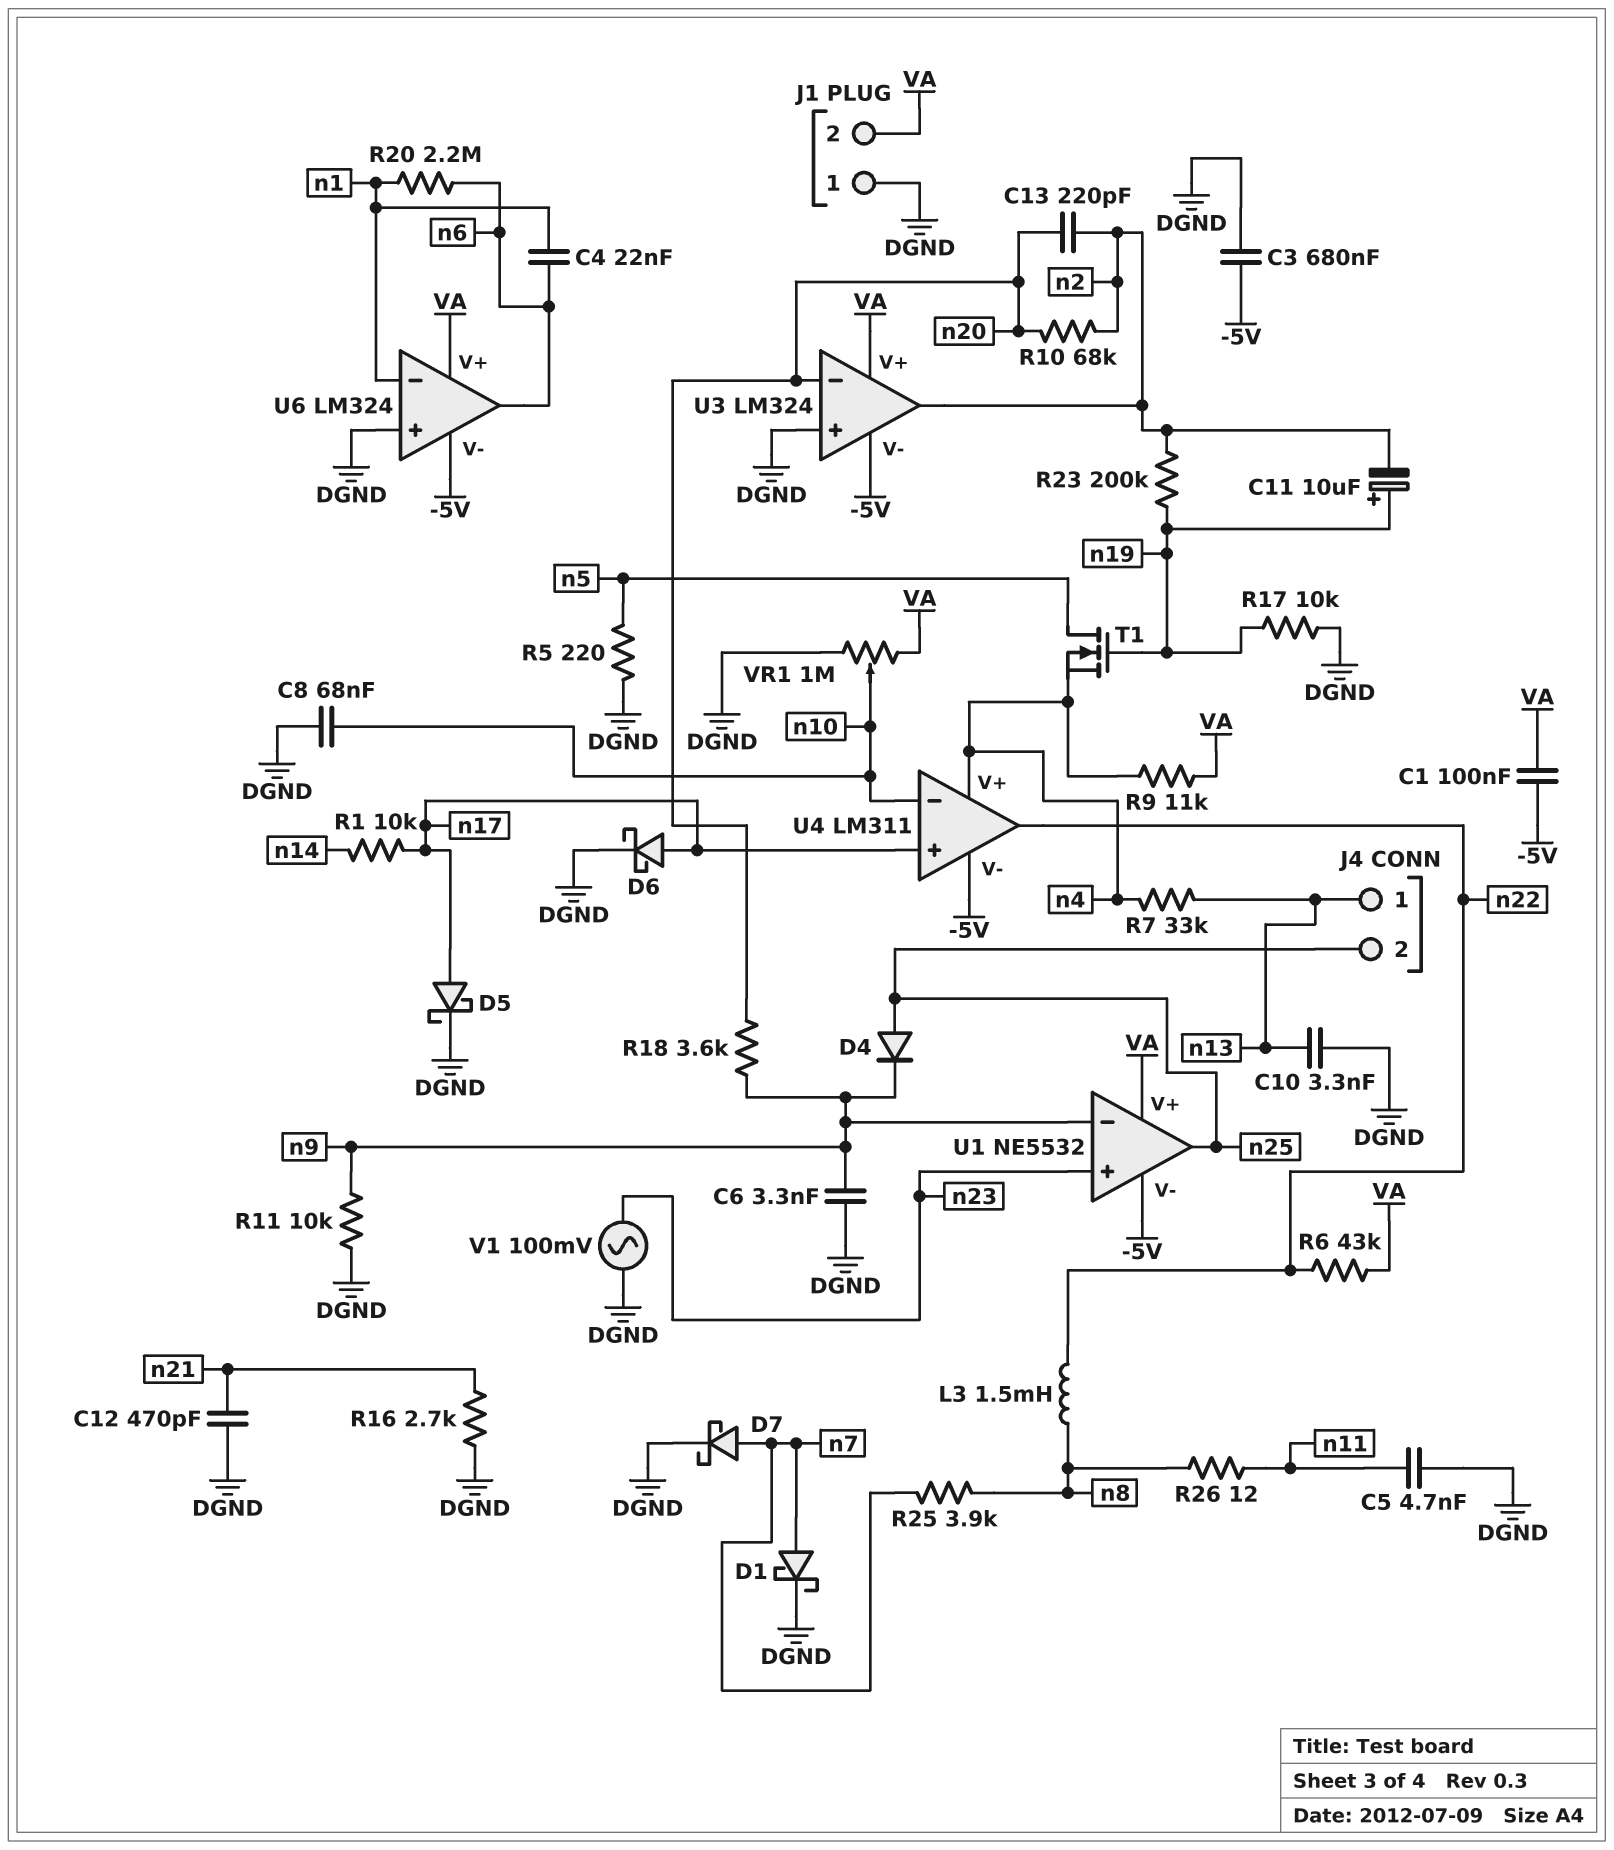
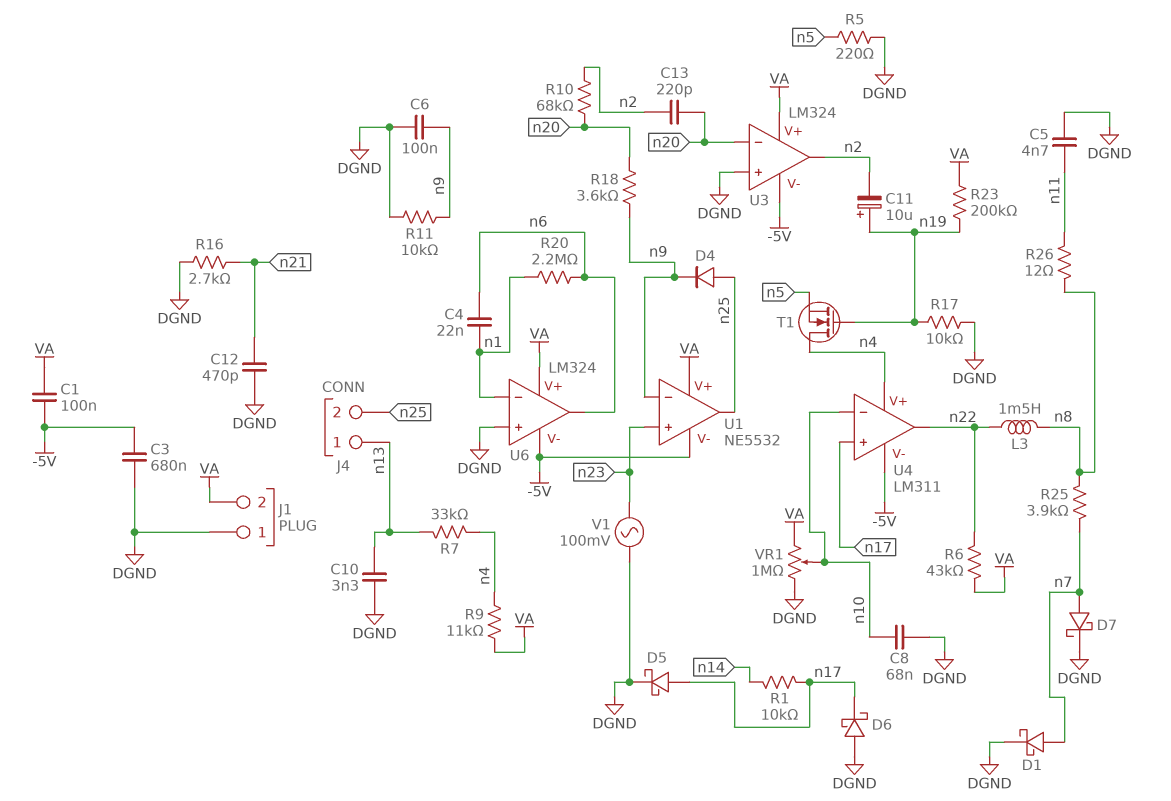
C6: 3.3nF (DGND, n9) -> 100nF (DGND, n9)
D6: schottky (A n17, K DGND) -> schottky (A DGND, K n17)
R23: 200k (n2, n19) -> 200k (VA, n19)
T1: NMOS (G n19, D n5, S n4) -> NMOS (G n19, D n4, S n5)

